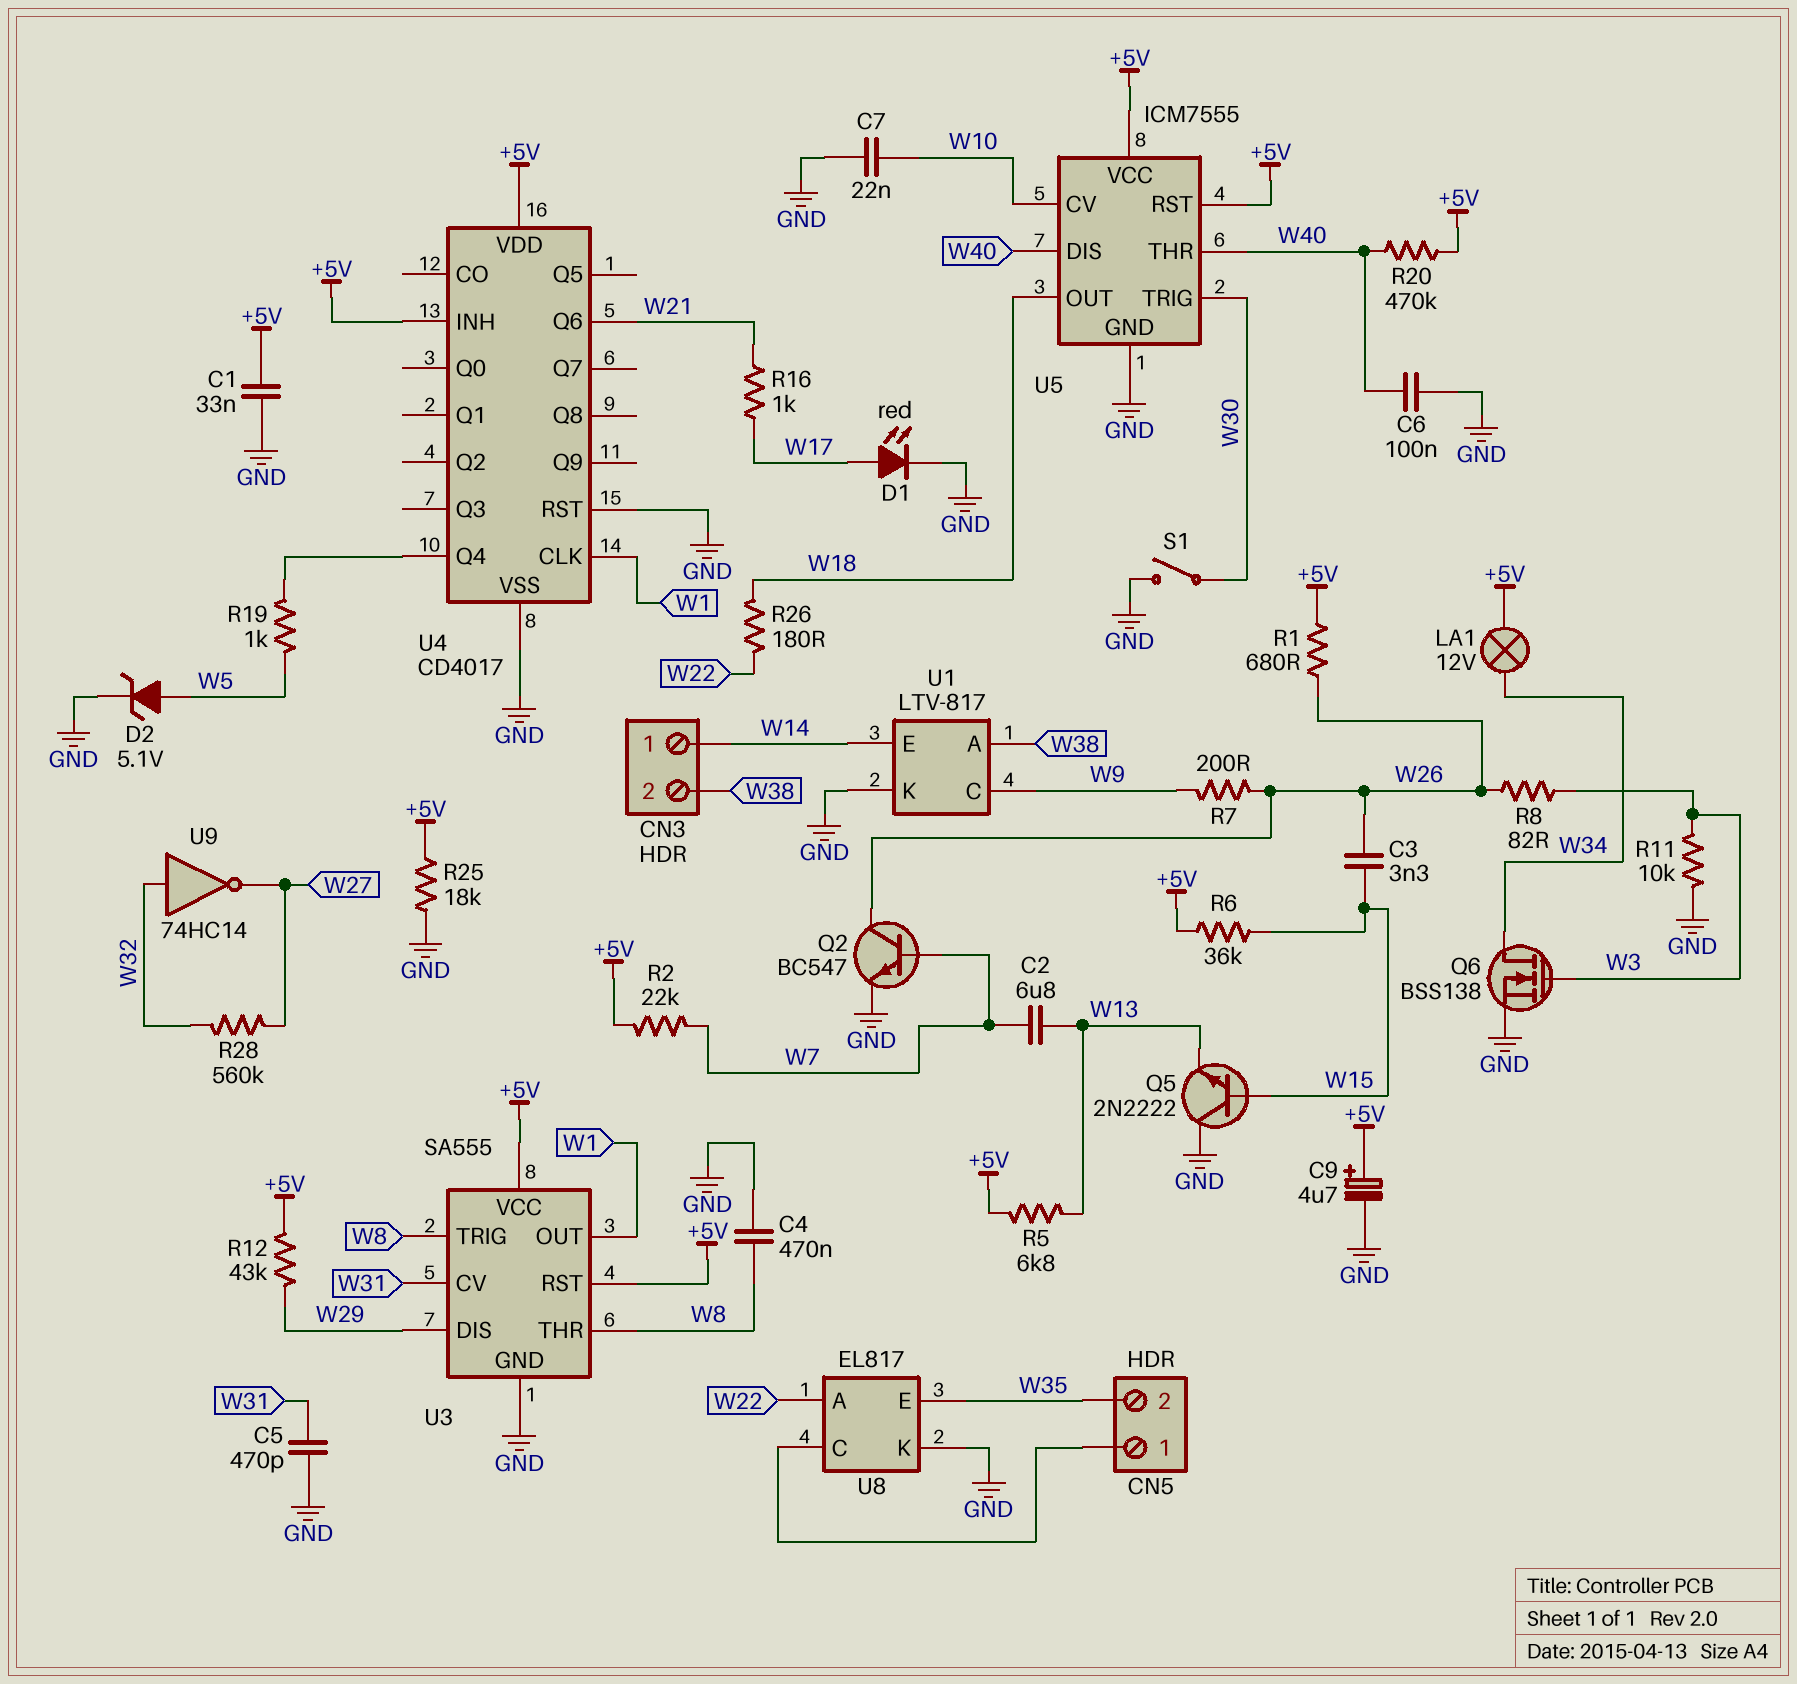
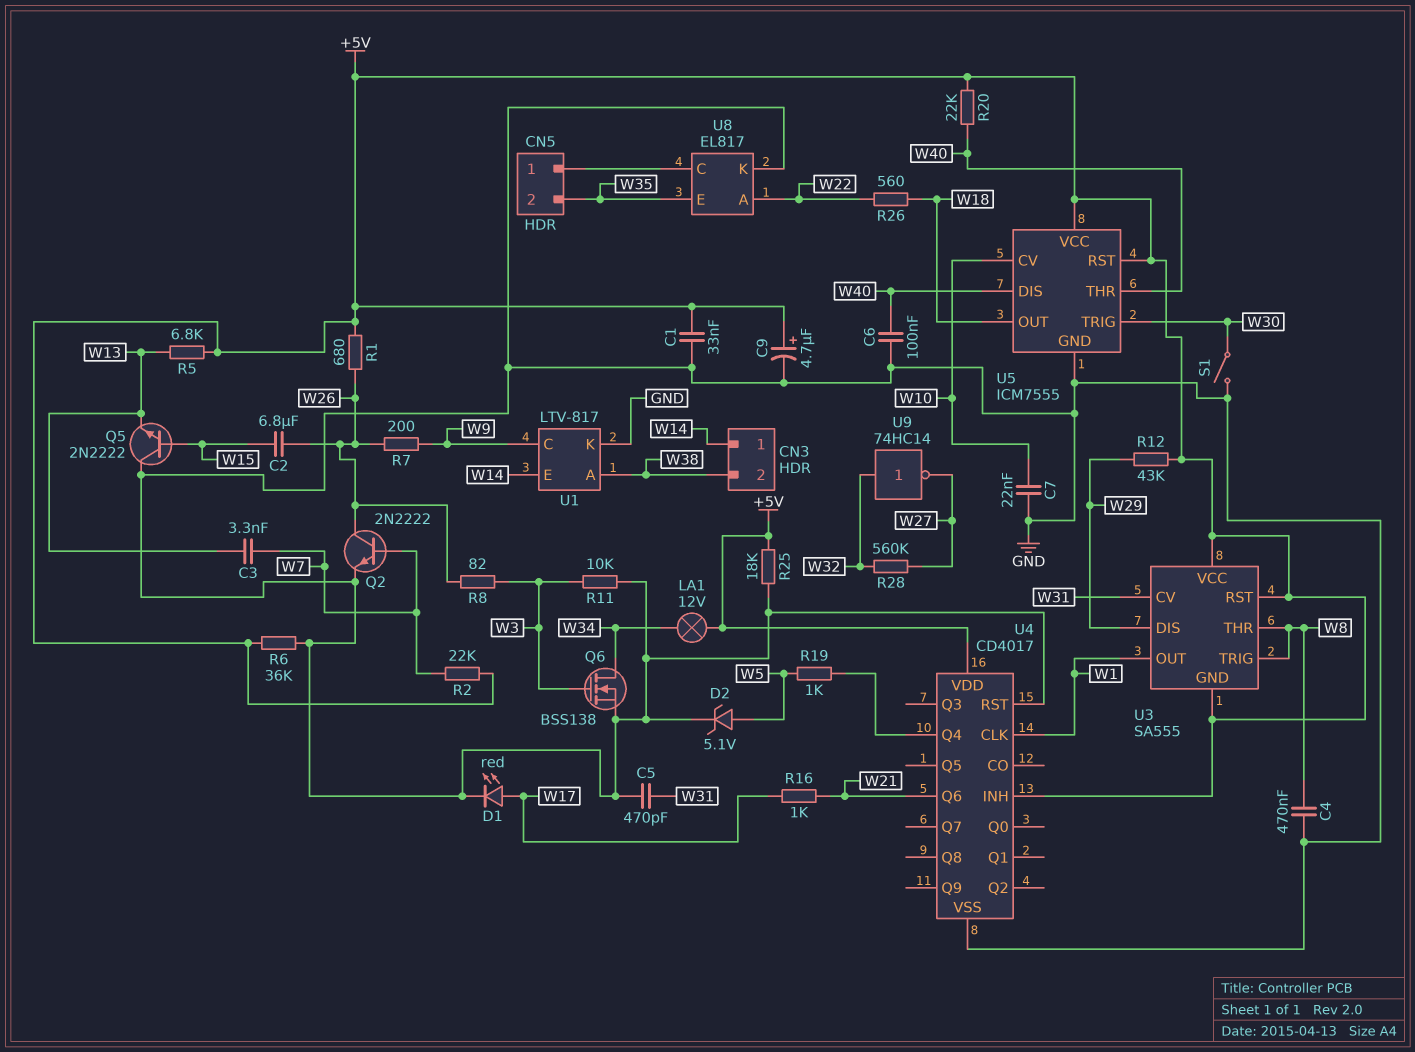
C2: 6.8uF (W7, W13) -> 6.8uF (W15, W26)
C3: 3.3nF (W15, W26) -> 3.3nF (W7, W13)
Q2: NPN BC547 (B W7, C W26, E GND) -> NPN 2N2222 (B W7, C W26, E GND)
R6: 36k (+5V, W15) -> 36k (+5V, GND)
R20: 470k (+5V, W40) -> 22k (+5V, W40)
R26: 180 (W18, W22) -> 560 (W18, W22)
U3 pin GND: GND -> +5V

